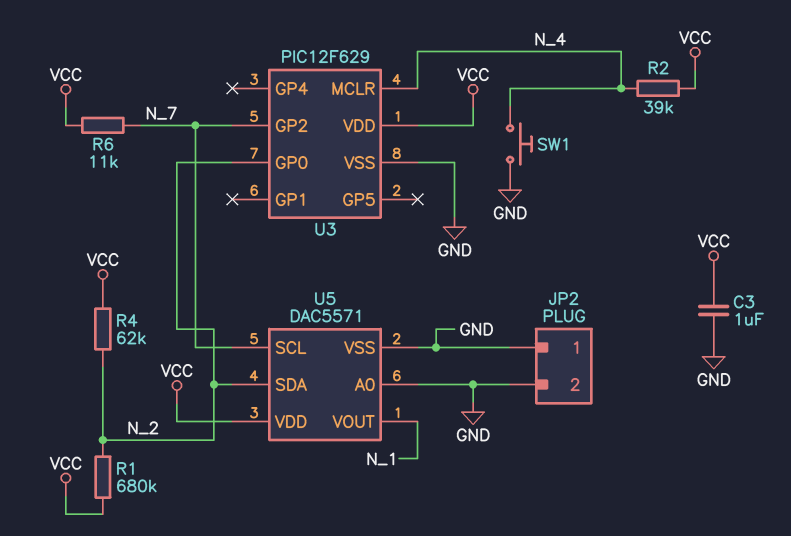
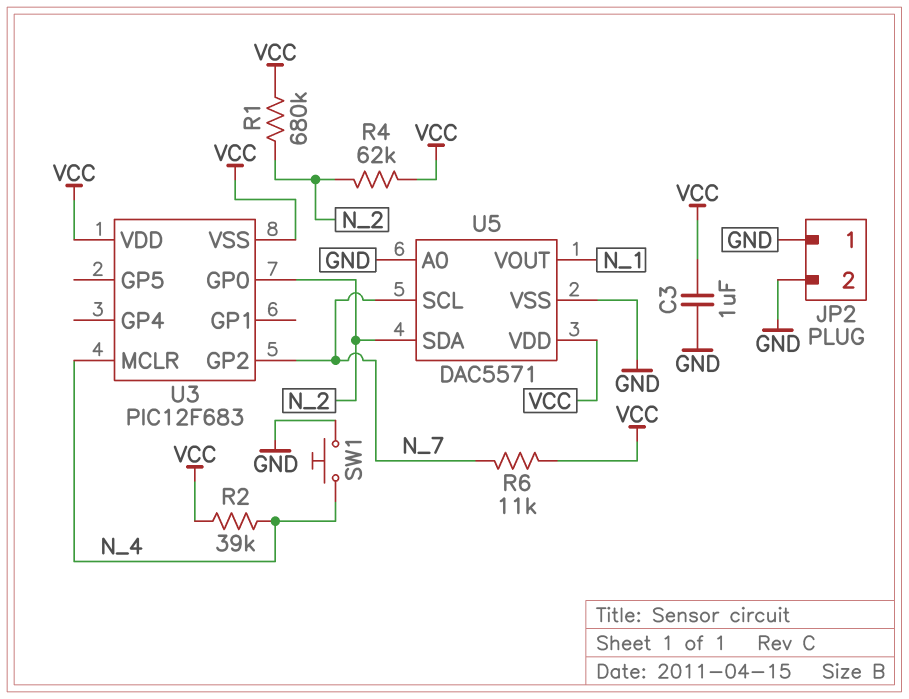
U3: PIC12F629 -> PIC12F683
U3 pin VSS: GND -> VCC

